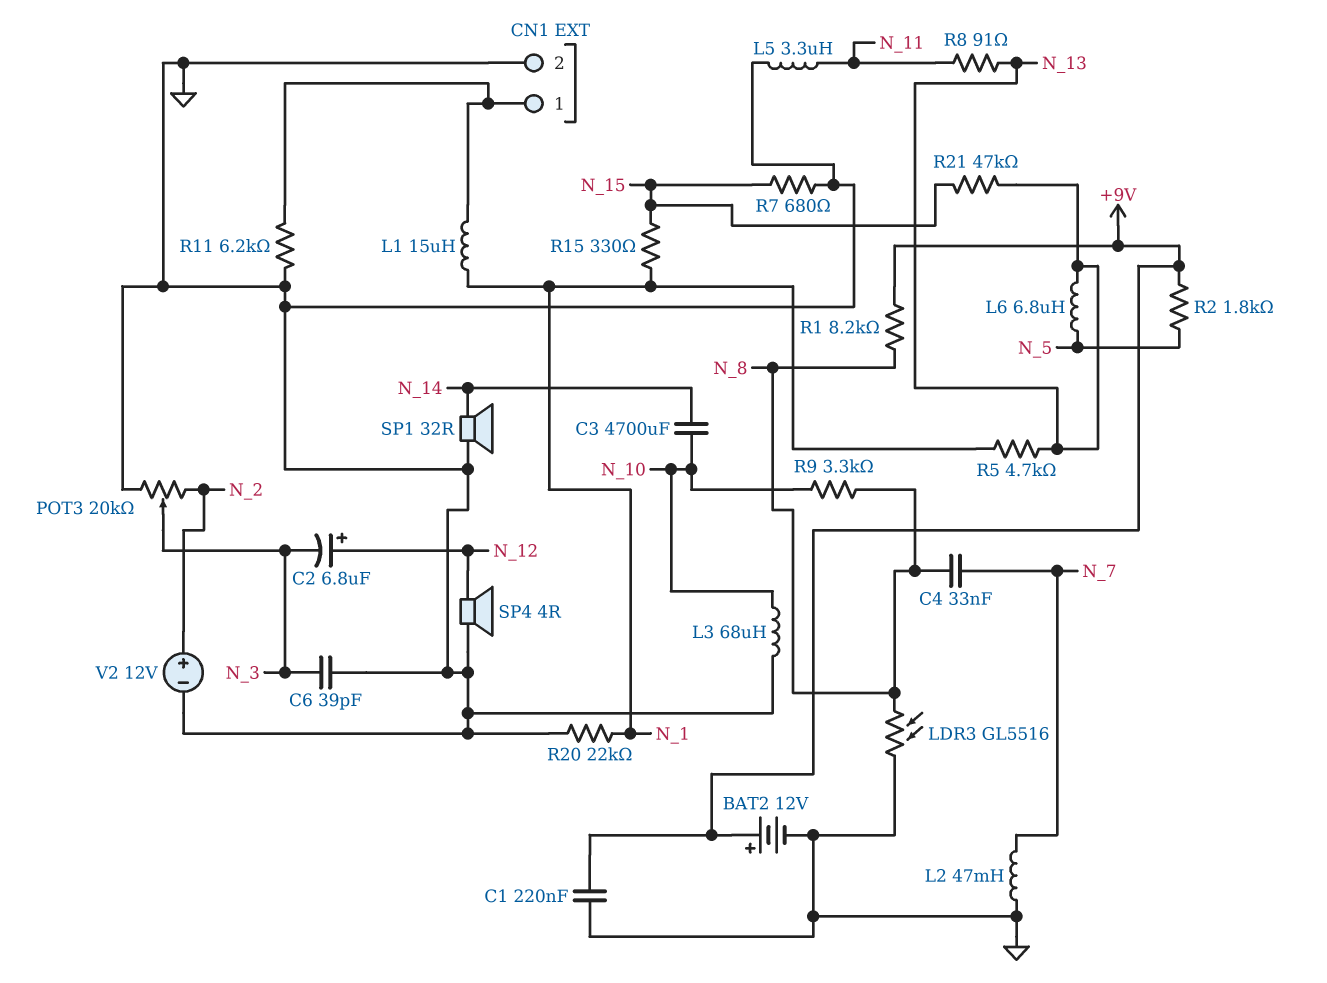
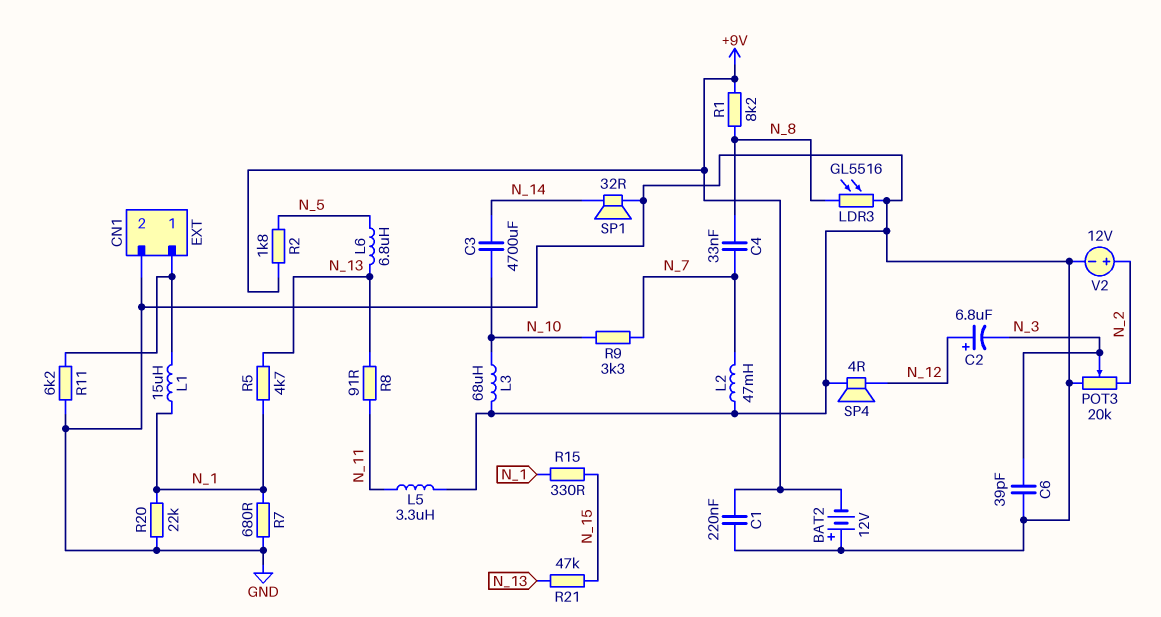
BAT2: 12V (plus +9V, minus GND) -> 12V (plus GND, minus +9V)
R7: 680 (GND, N_15) -> 680 (GND, N_1)
R9: 3.3k (N_8, N_10) -> 3.3k (N_7, N_10)

